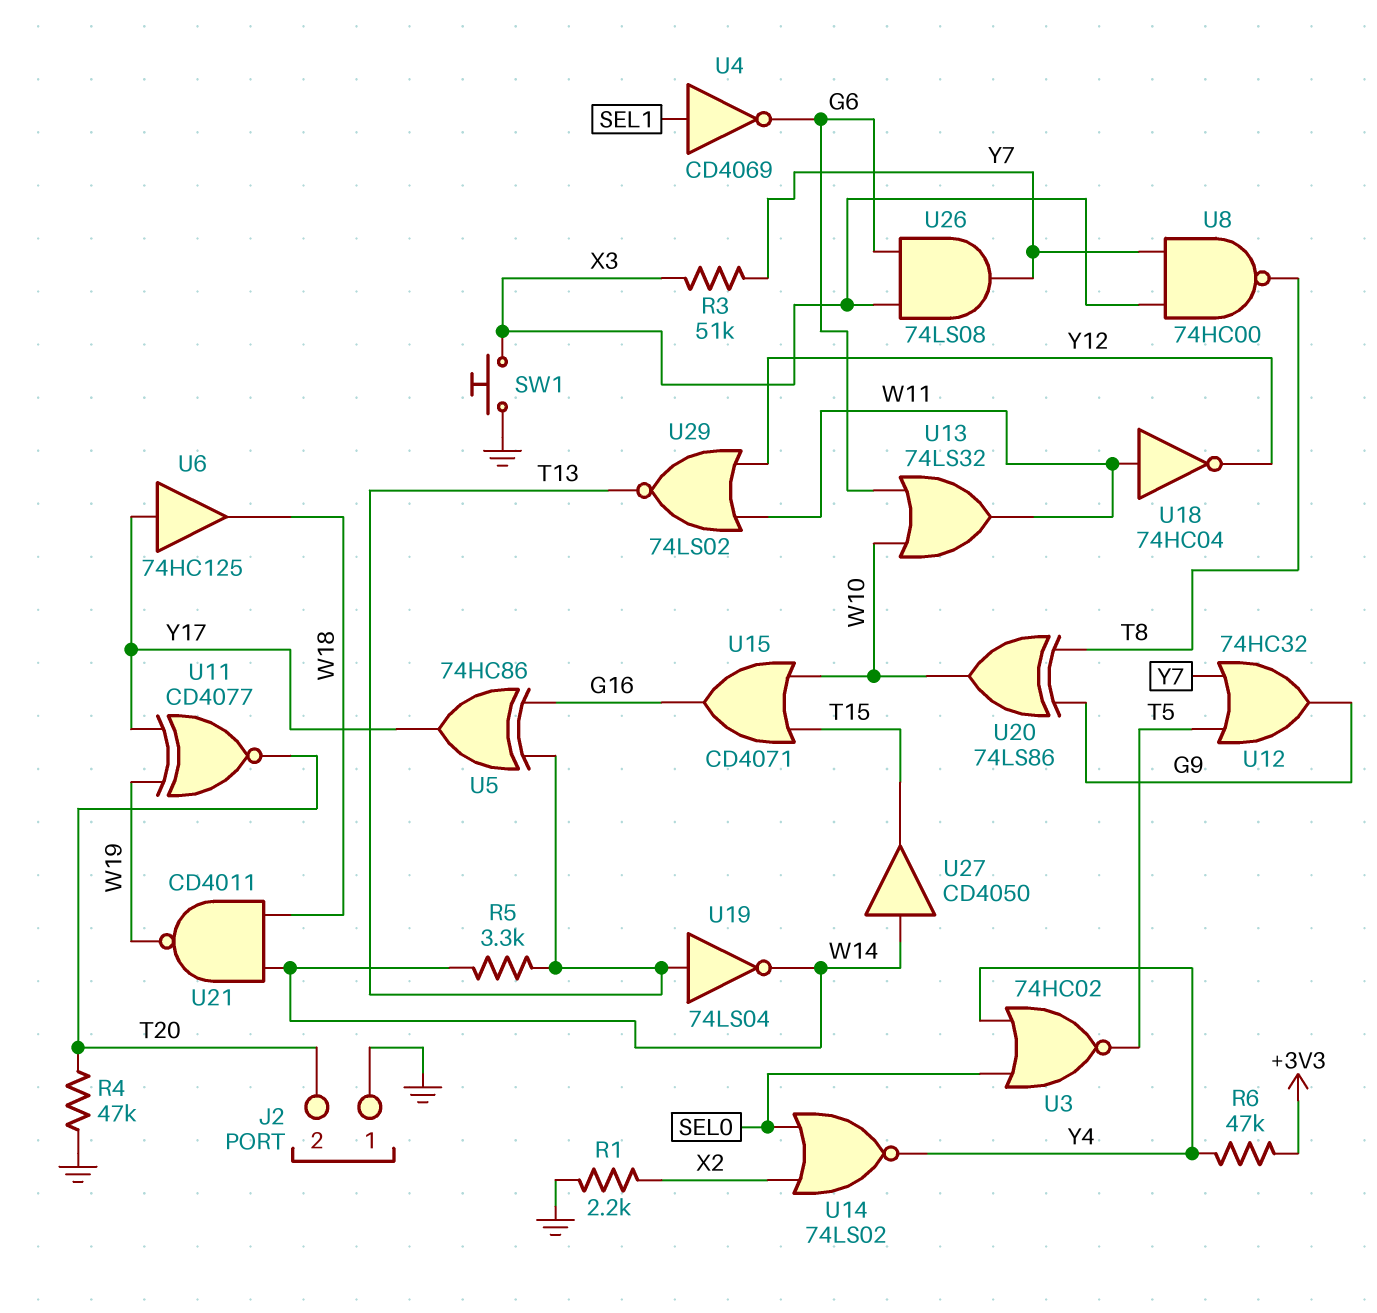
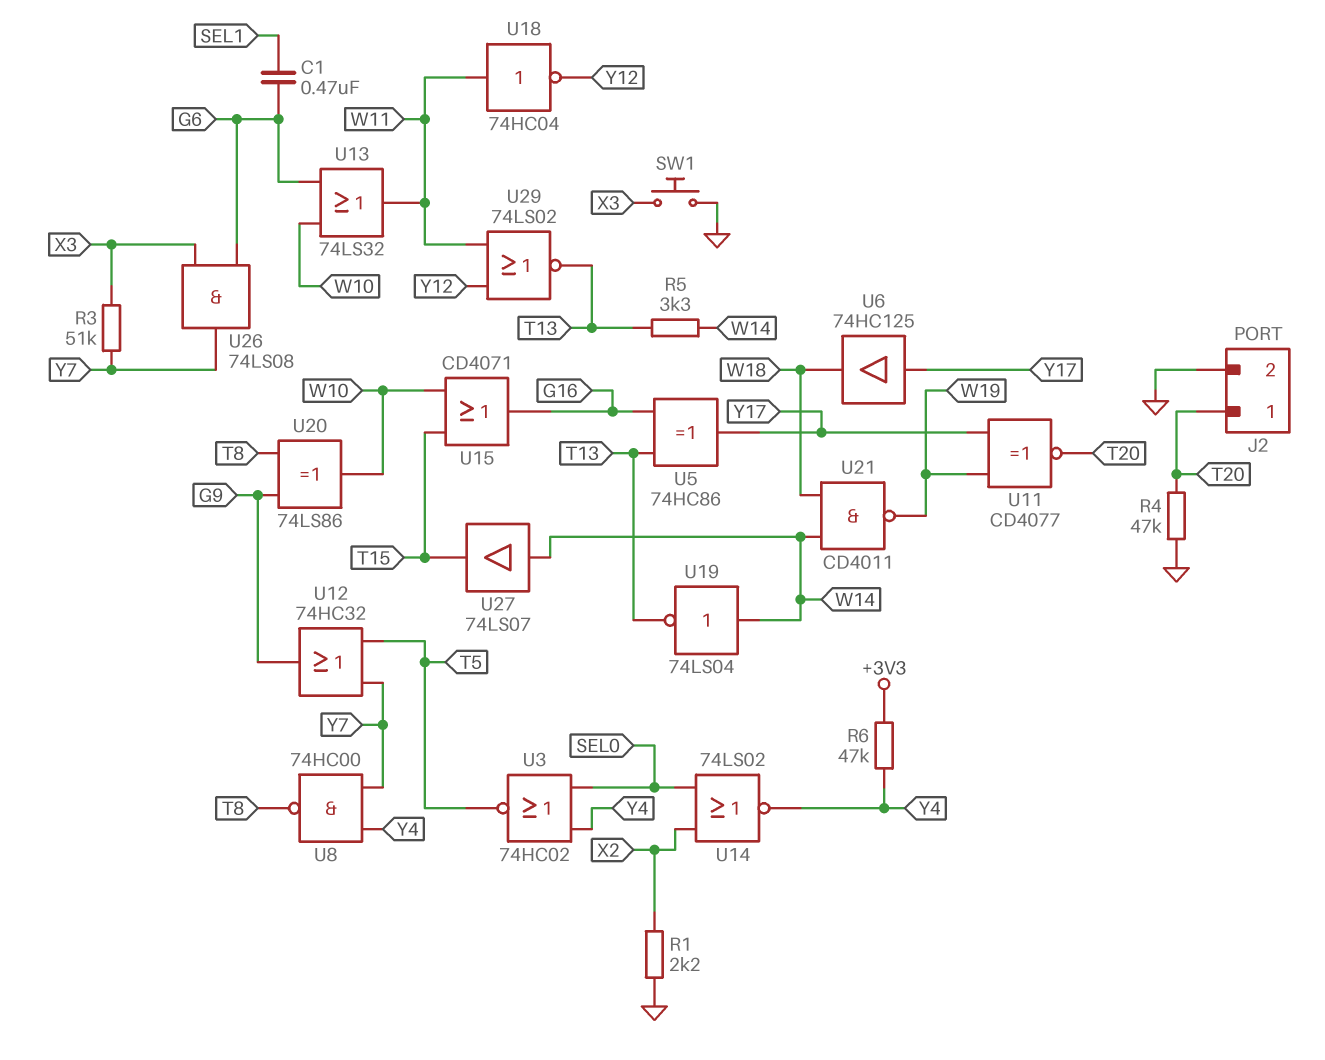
C1: none -> 470nF (G6, SEL1)
J2 pin 1: GND -> T20
J2 pin 2: T20 -> GND
U4: NOT CD4069 (in SEL1, out G6) -> none
U8: NAND 74HC00 (in X3, in Y7, out T8) -> NAND 74HC00 (in Y4, in Y7, out T8)
U19: NOT 74LS04 (in T13, out W14) -> NOT 74LS04 (in W14, out T13)
U27: buffer CD4050 (in W14, out T15) -> buffer 74LS07 (in W14, out T15)

